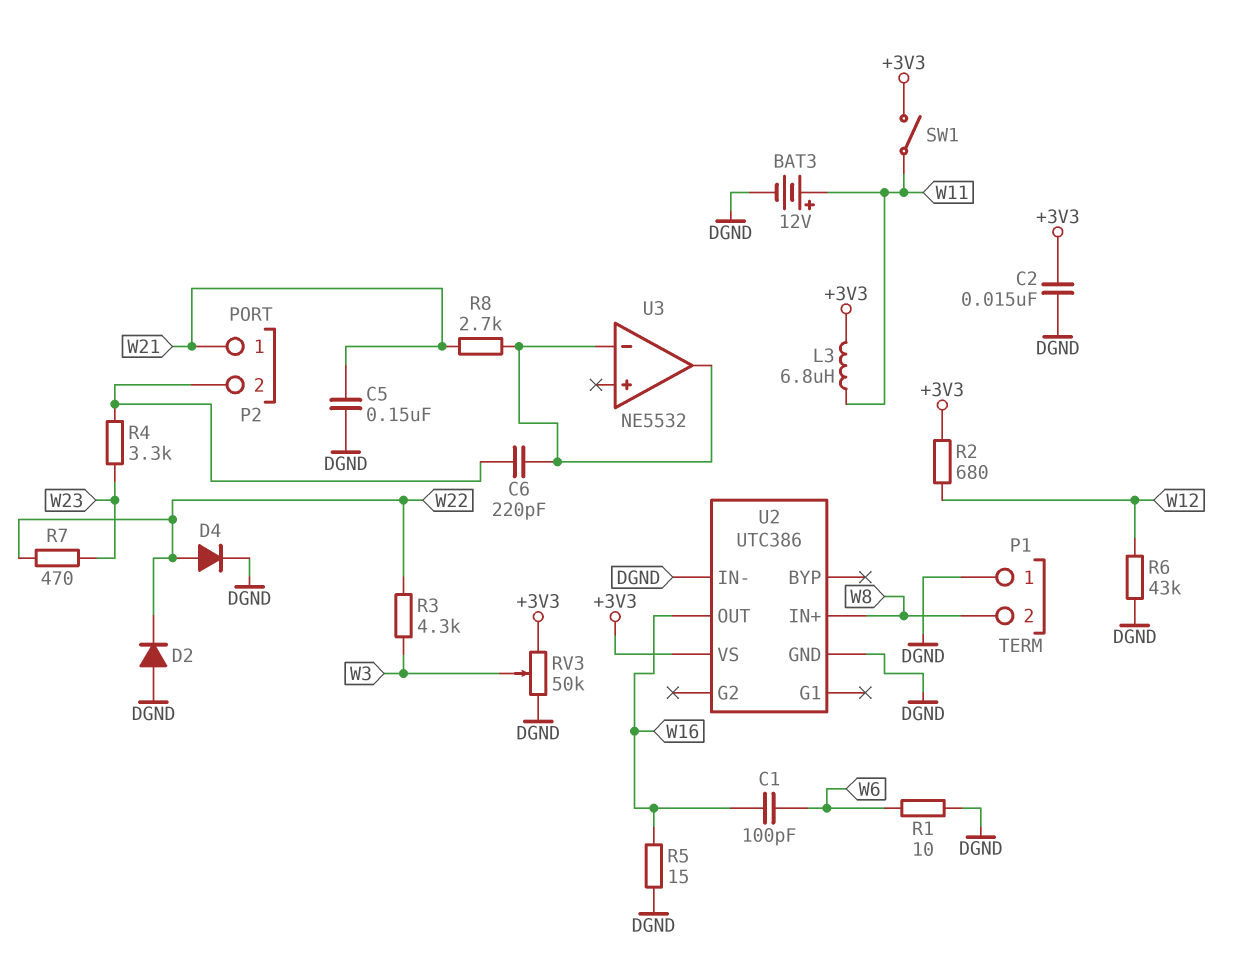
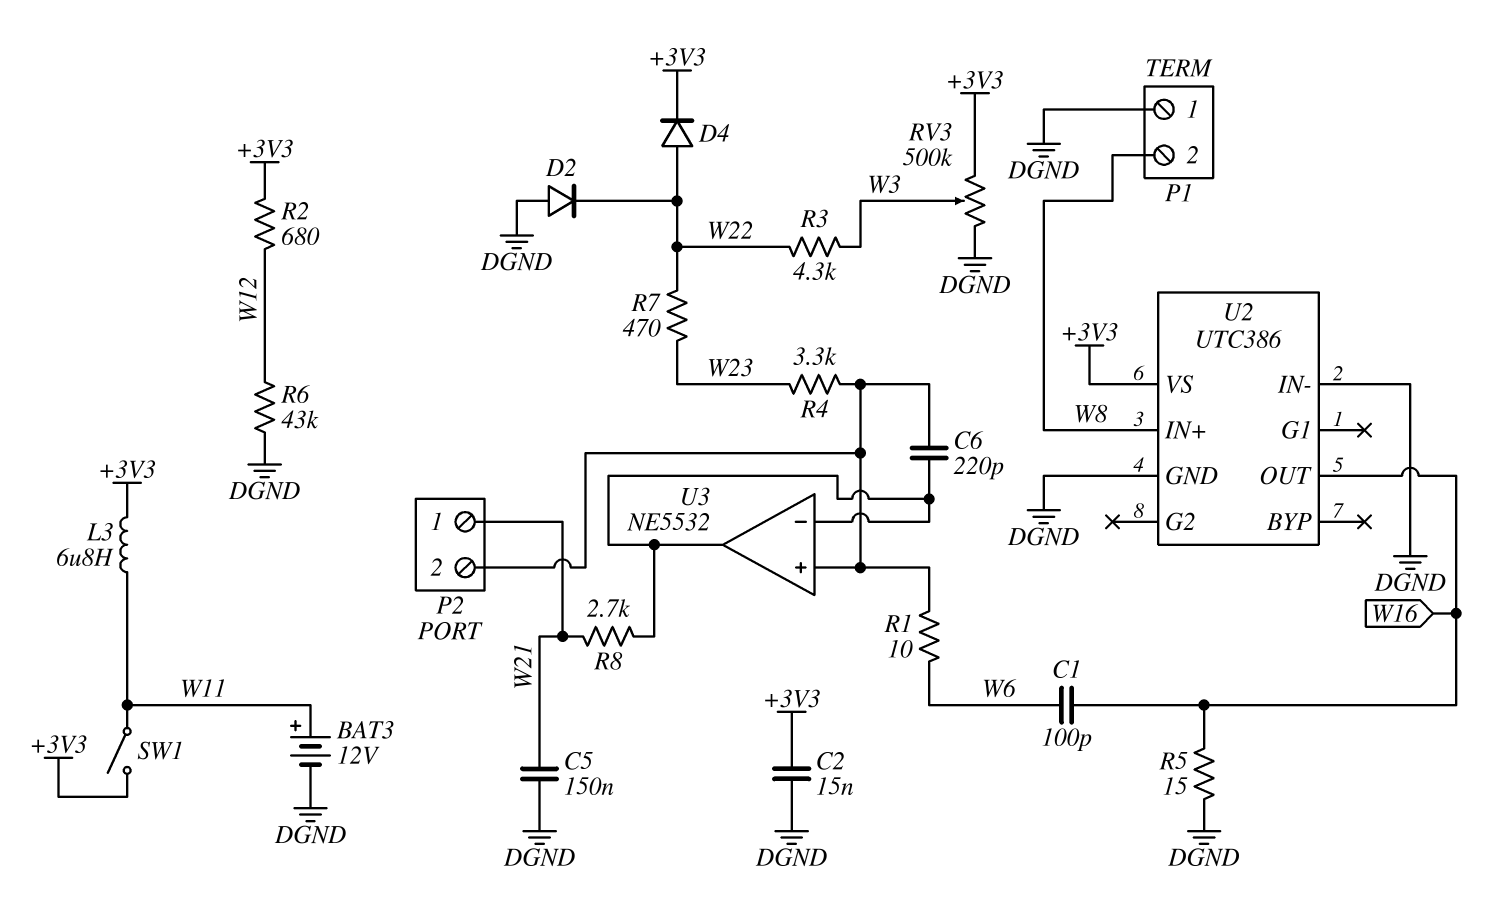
D4: diode (A W22, K DGND) -> diode (A W22, K +3V3)
R1: 10 (DGND, W6) -> 10 (P2/2, W6)
RV3: 50k (+3V3, DGND, wiper W3) -> 500k (+3V3, DGND, wiper W3)
U3 pin in+: none -> P2/2

